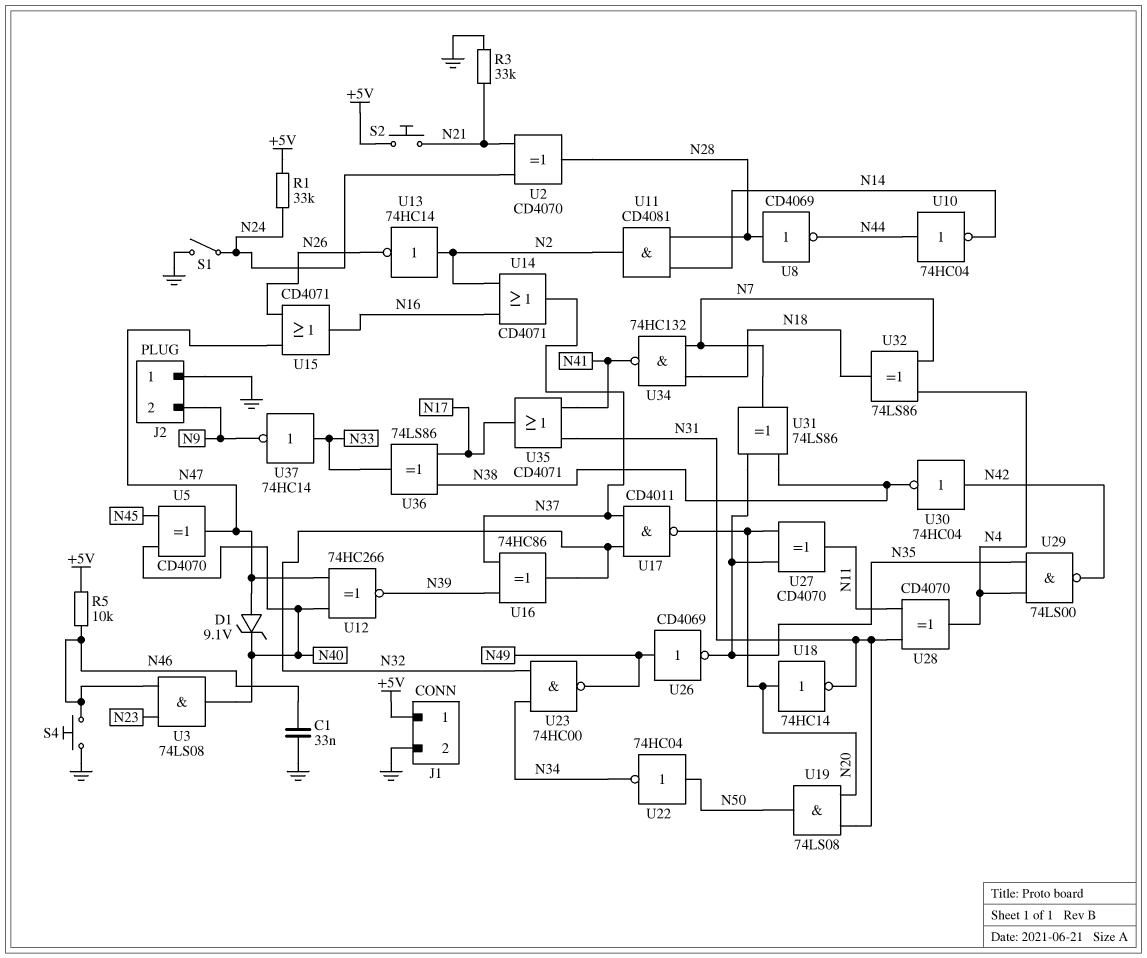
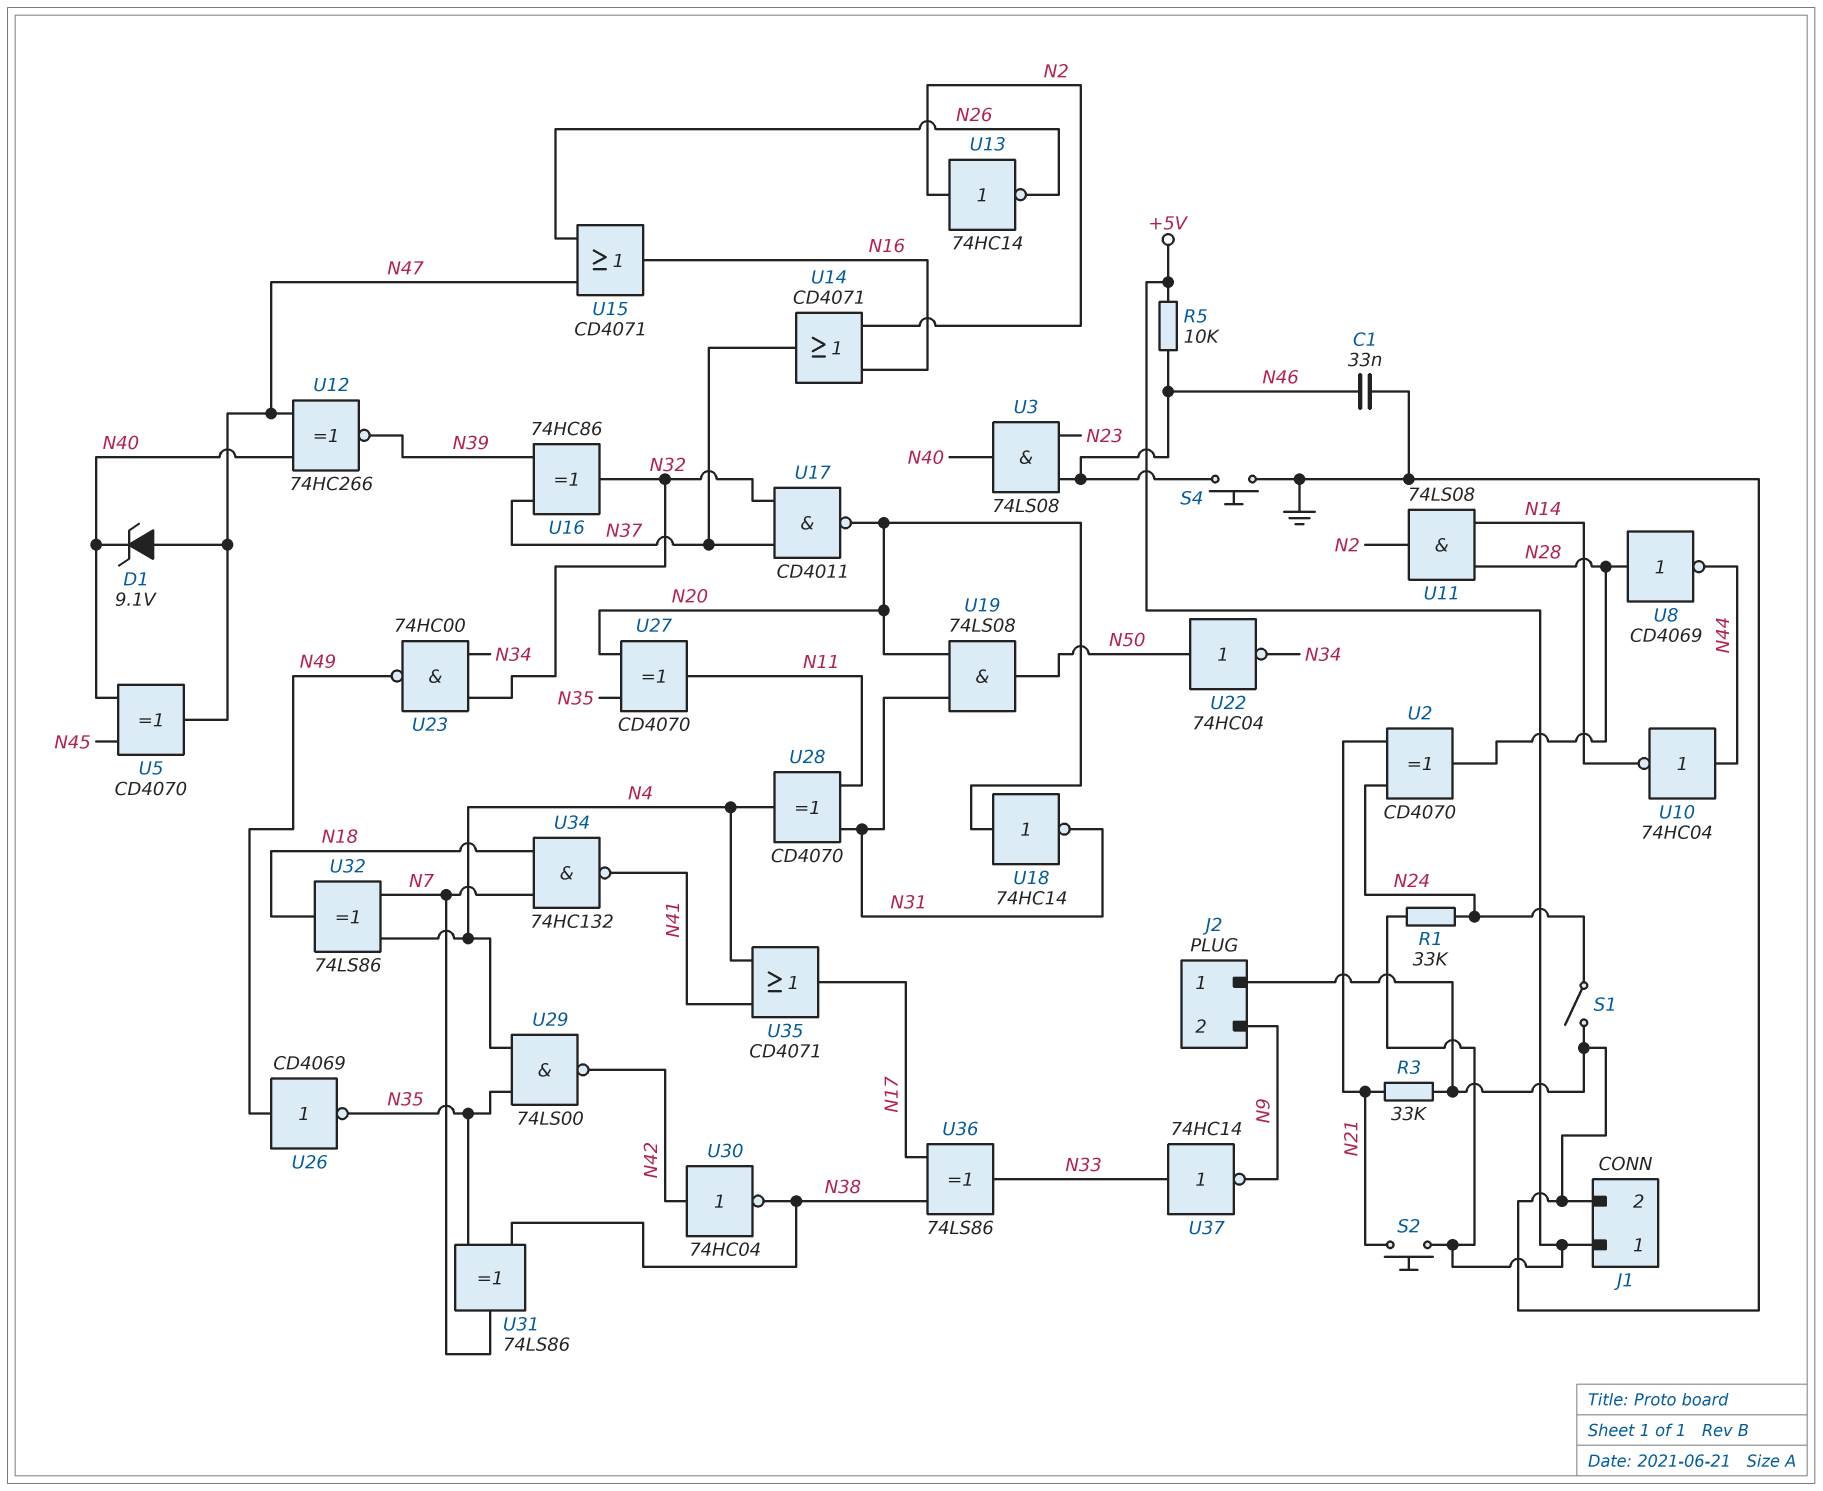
U11: AND CD4081 (in N14, in N28, out N2) -> AND 74LS08 (in N14, in N28, out N2)
U35: OR CD4071 (in N31, in N41, out N17) -> OR CD4071 (in N4, in N41, out N17)

